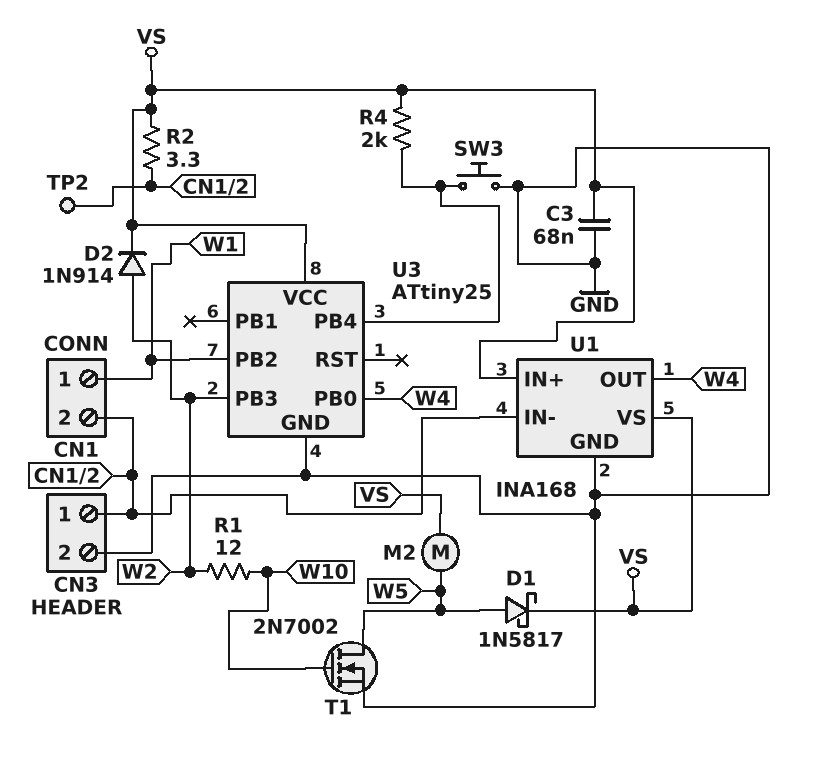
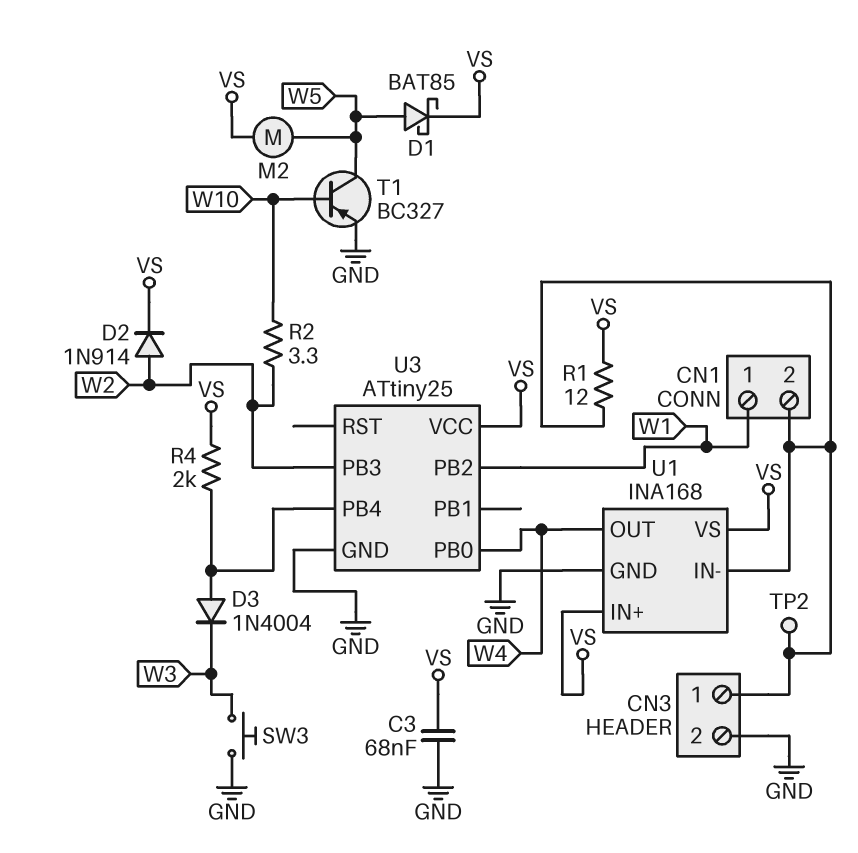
D1: schottky 1N5817 (A W5, K VS) -> schottky BAT85 (A W5, K VS)
D3: none -> diode 1N4004 (A U3/PB4, K W3)
R1: 12 (W2, W10) -> 12 (CN1/2, VS)
R2: 3.3 (CN1/2, VS) -> 3.3 (W2, W10)
SW3: button (GND, U3/PB4) -> button (GND, W3)
T1: NMOS 2N7002 (G W10, D W5, S GND) -> PNP BC327 (B W10, C W5, E GND)

